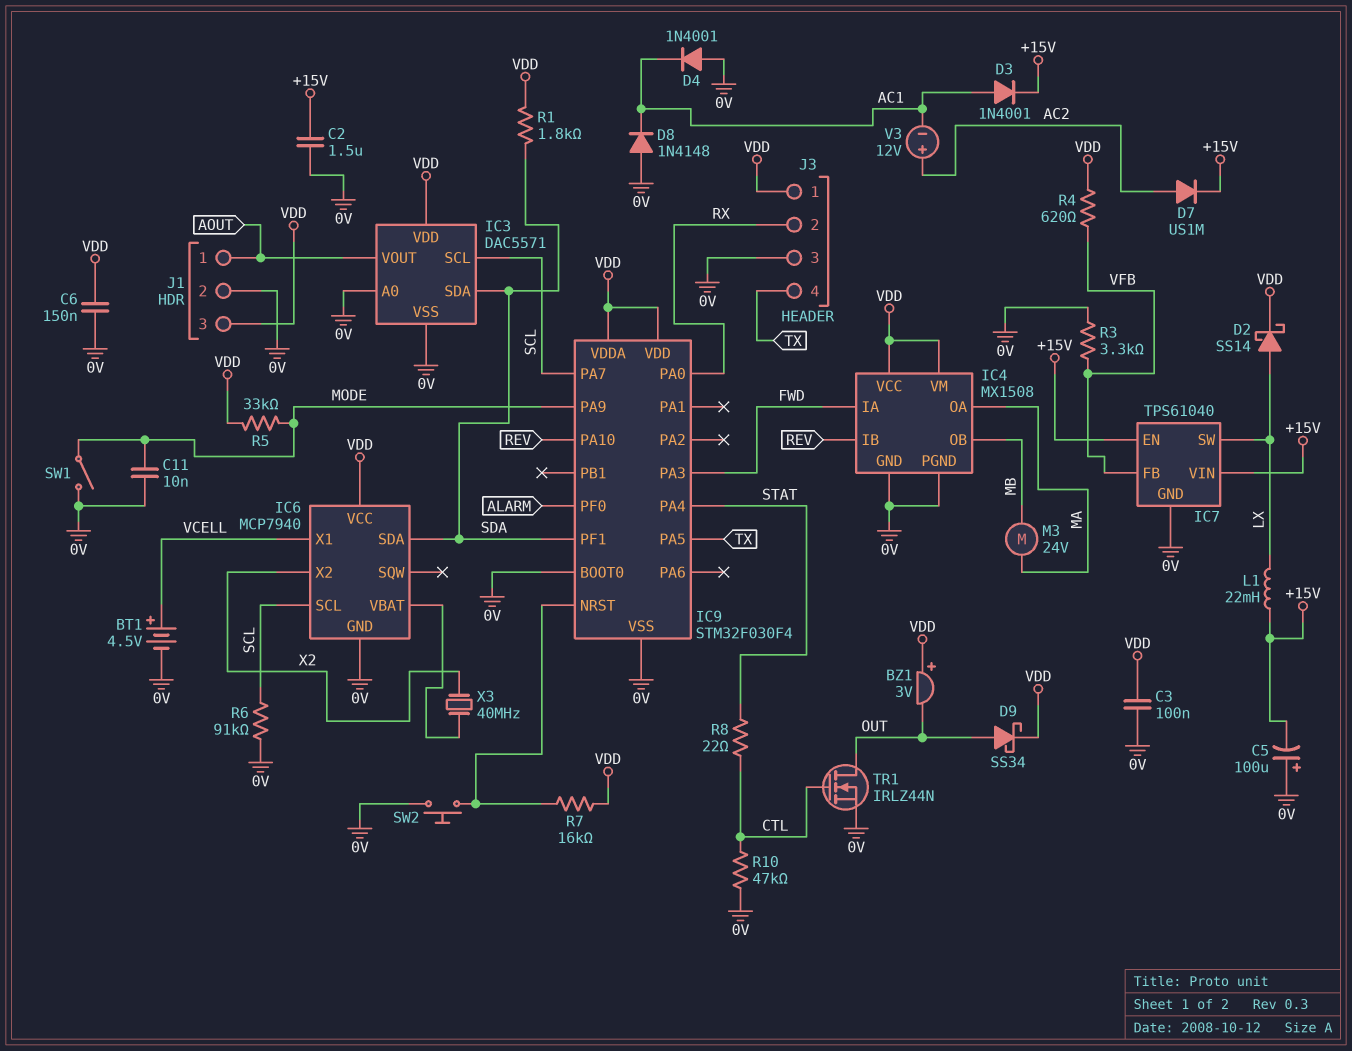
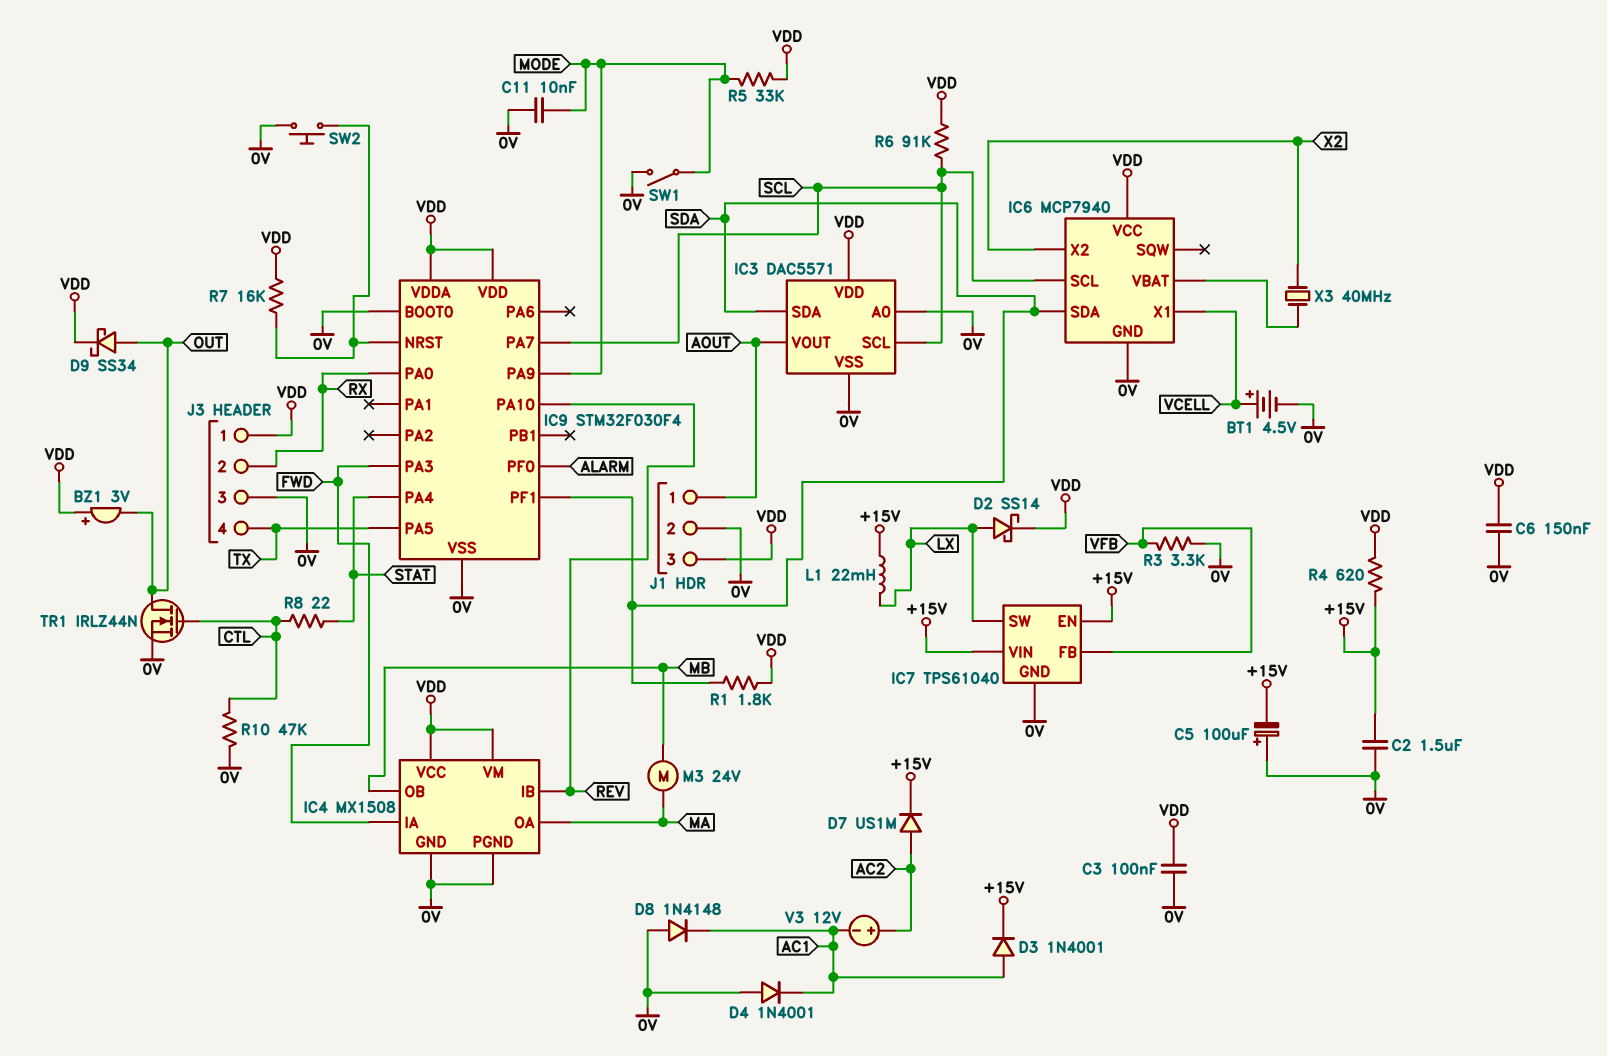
R4: 620 (VDD, VFB) -> 620 (+15V, VDD)
R6: 91k (0V, SCL) -> 91k (SCL, VDD)

